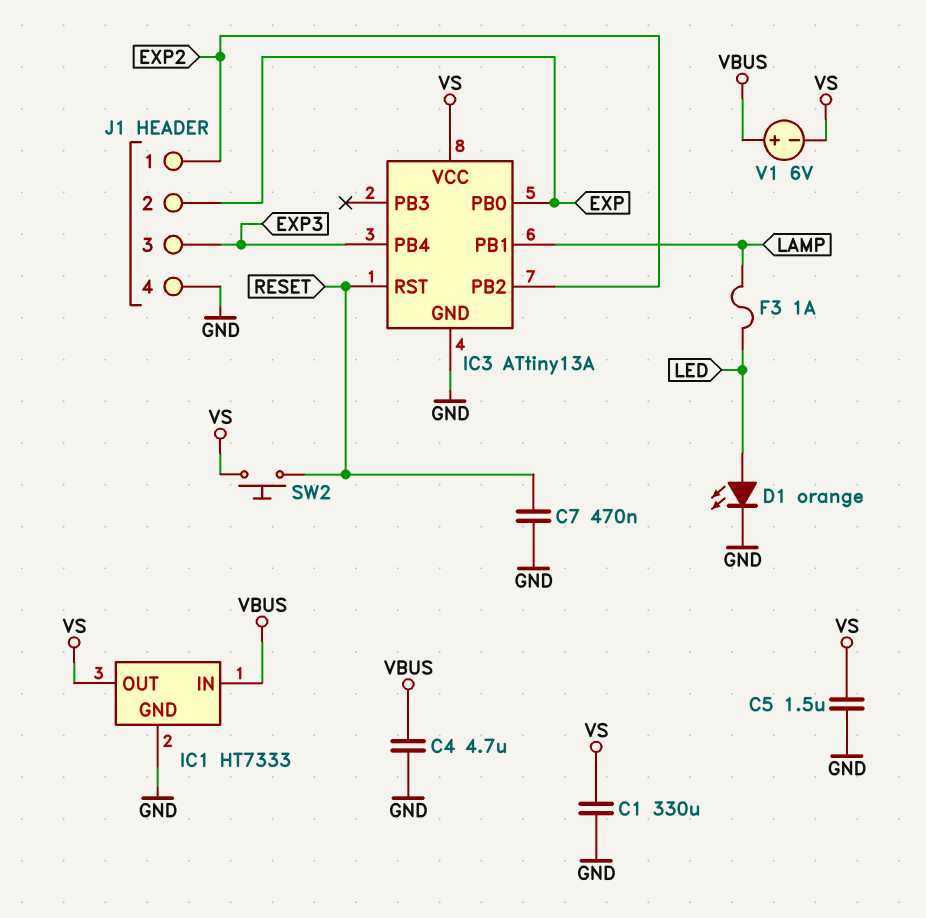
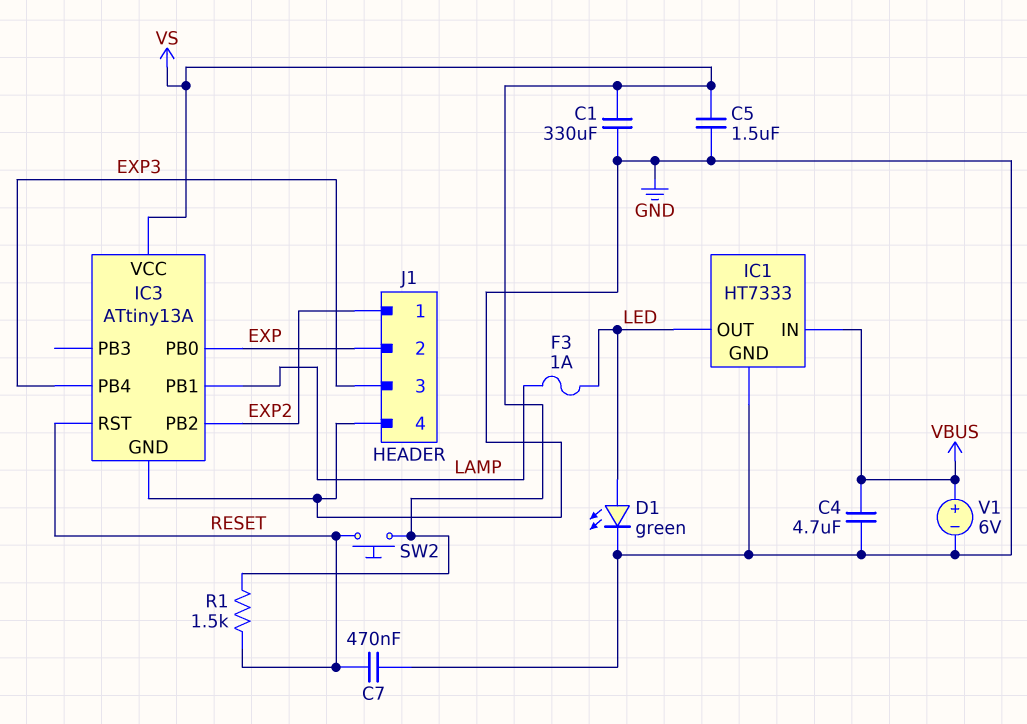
D1: LED orange (A LED, K GND) -> LED green (A LED, K GND)
IC1 pin OUT: VS -> LED
R1: none -> 1.5k (RESET, VS)
V1: 6V (plus VBUS, minus VS) -> 6V (plus VBUS, minus GND)

